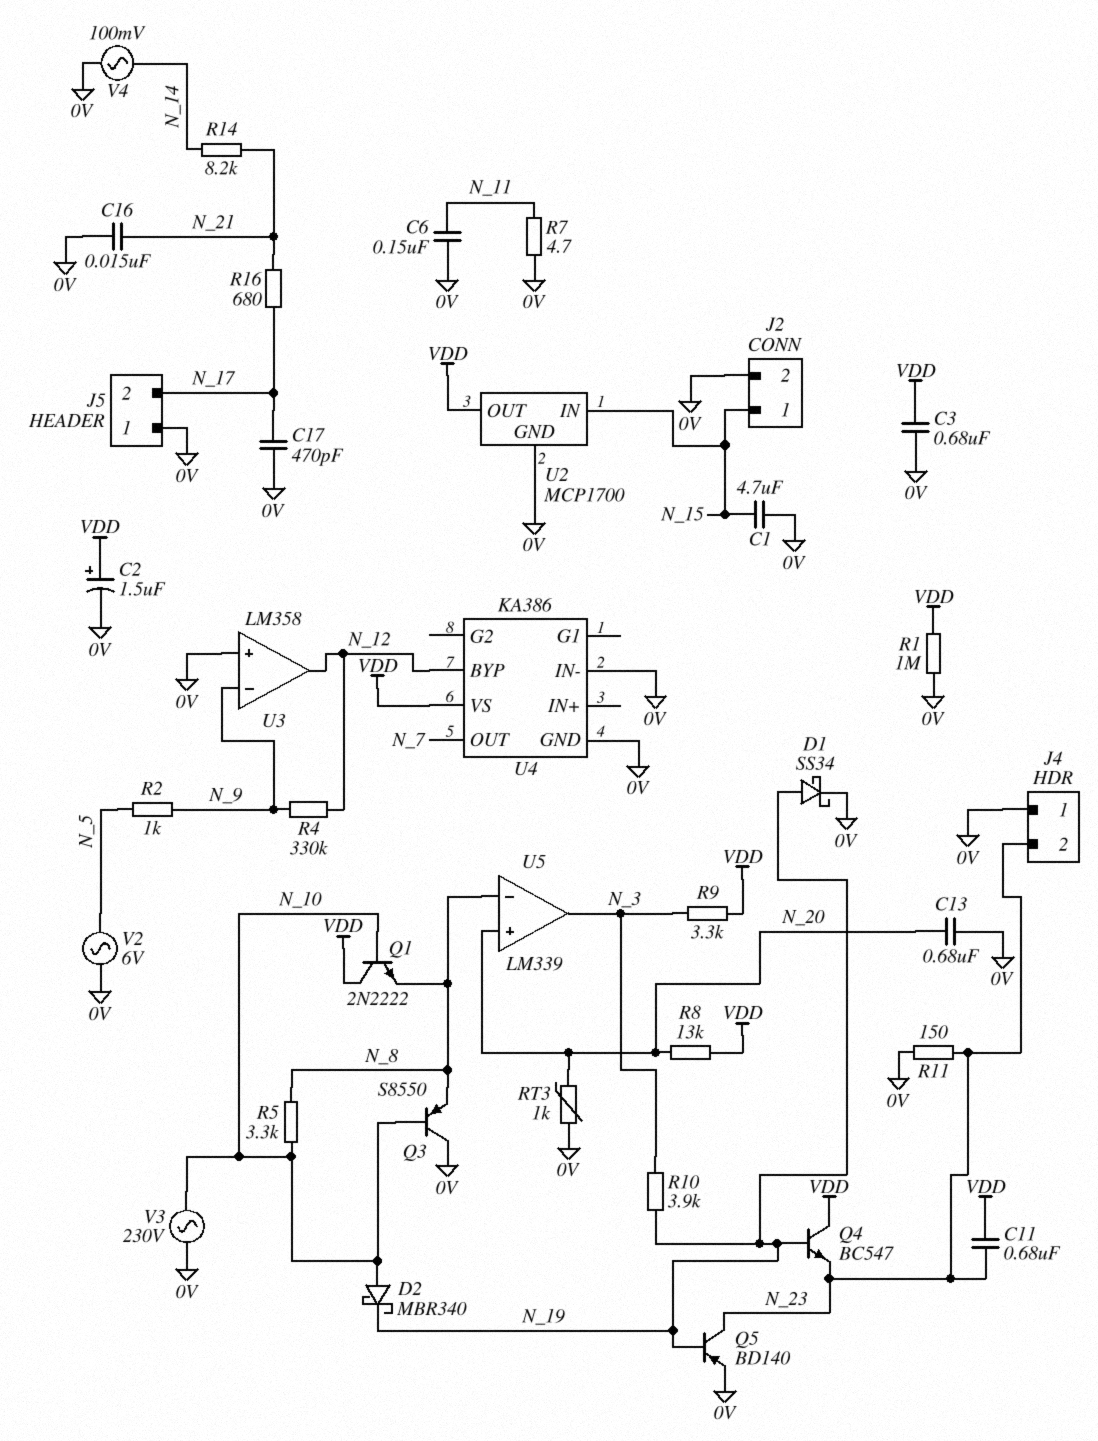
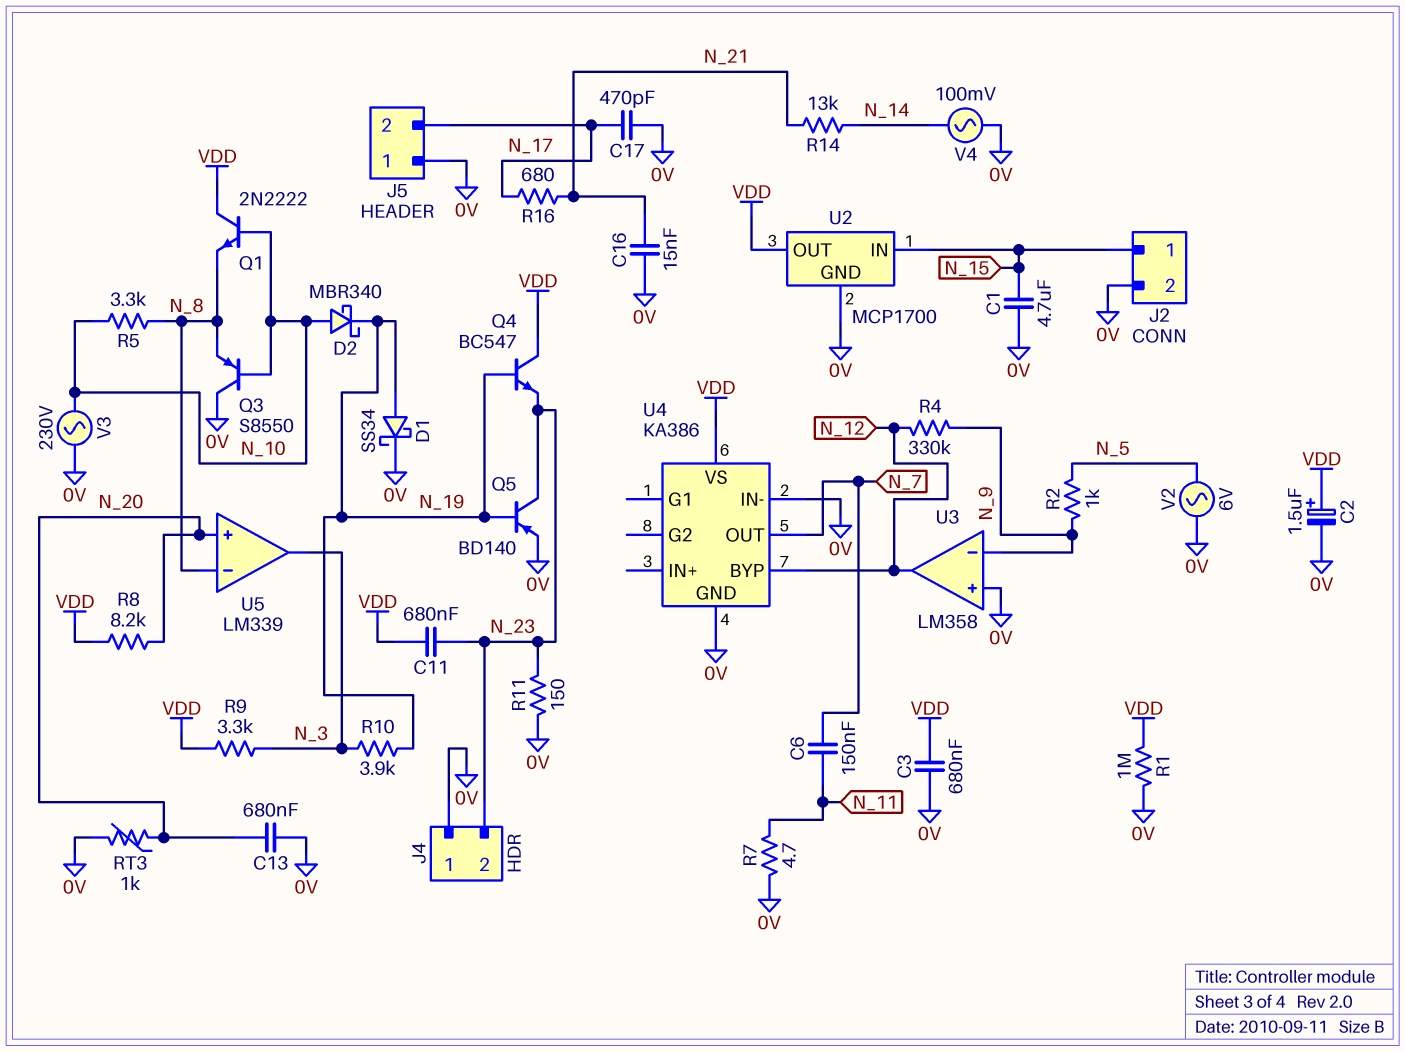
C6: 150nF (0V, N_11) -> 150nF (N_7, N_11)
R8: 13k (N_20, VDD) -> 8.2k (N_20, VDD)
R14: 8.2k (N_14, N_21) -> 13k (N_14, N_21)

